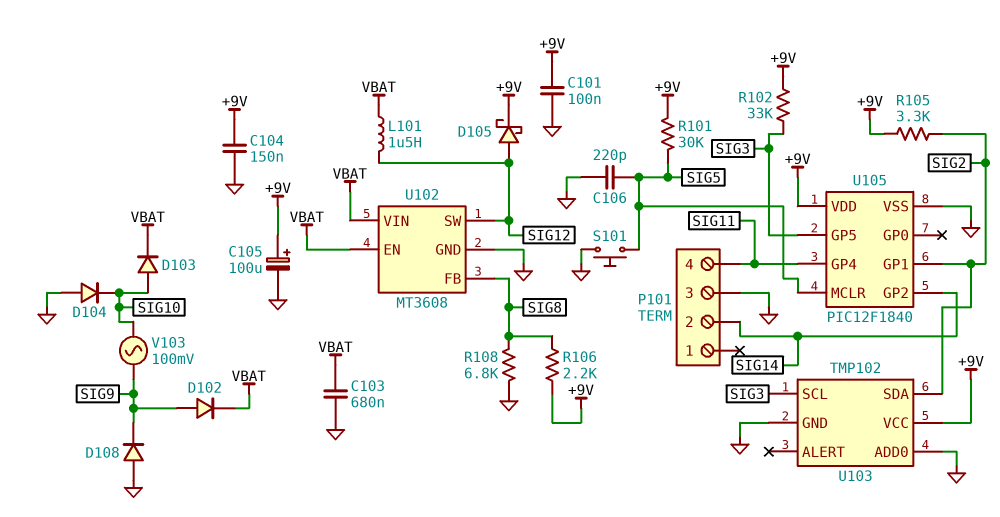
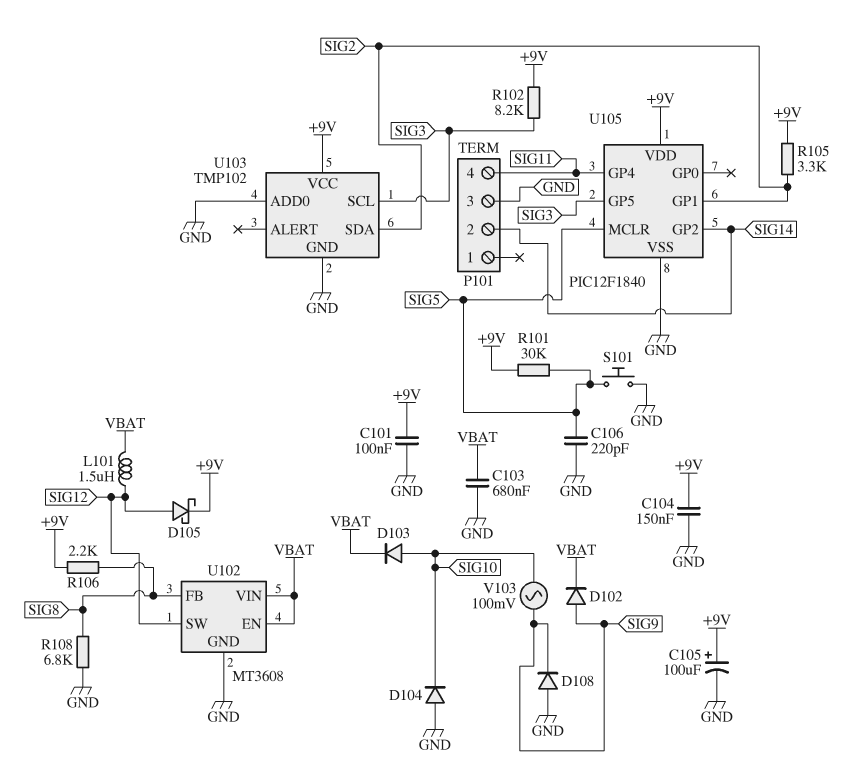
R102: 33k (+9V, SIG3) -> 8.2k (+9V, SIG3)

